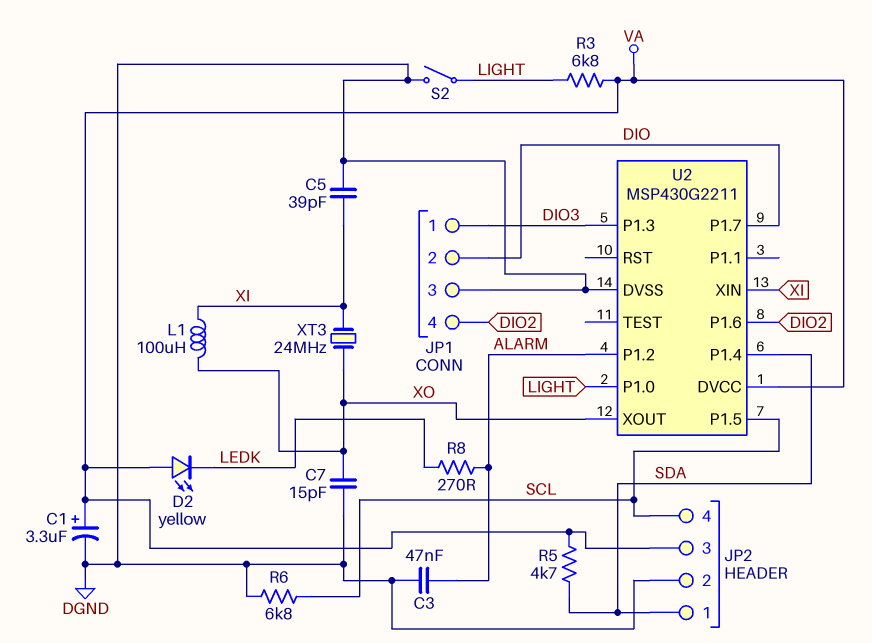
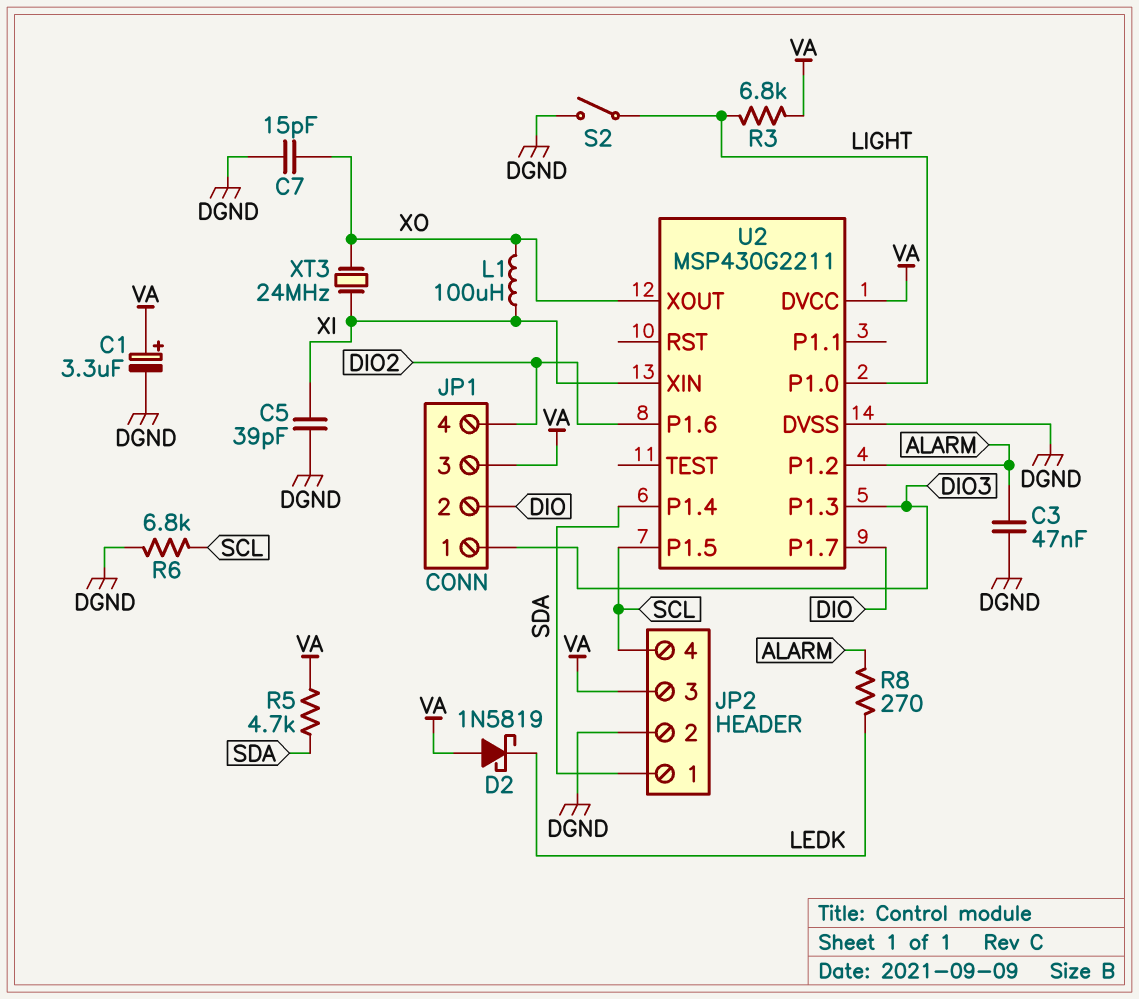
D2: LED yellow (A VA, K LEDK) -> schottky 1N5819 (A VA, K LEDK)
JP1 pin 3: DGND -> VA

